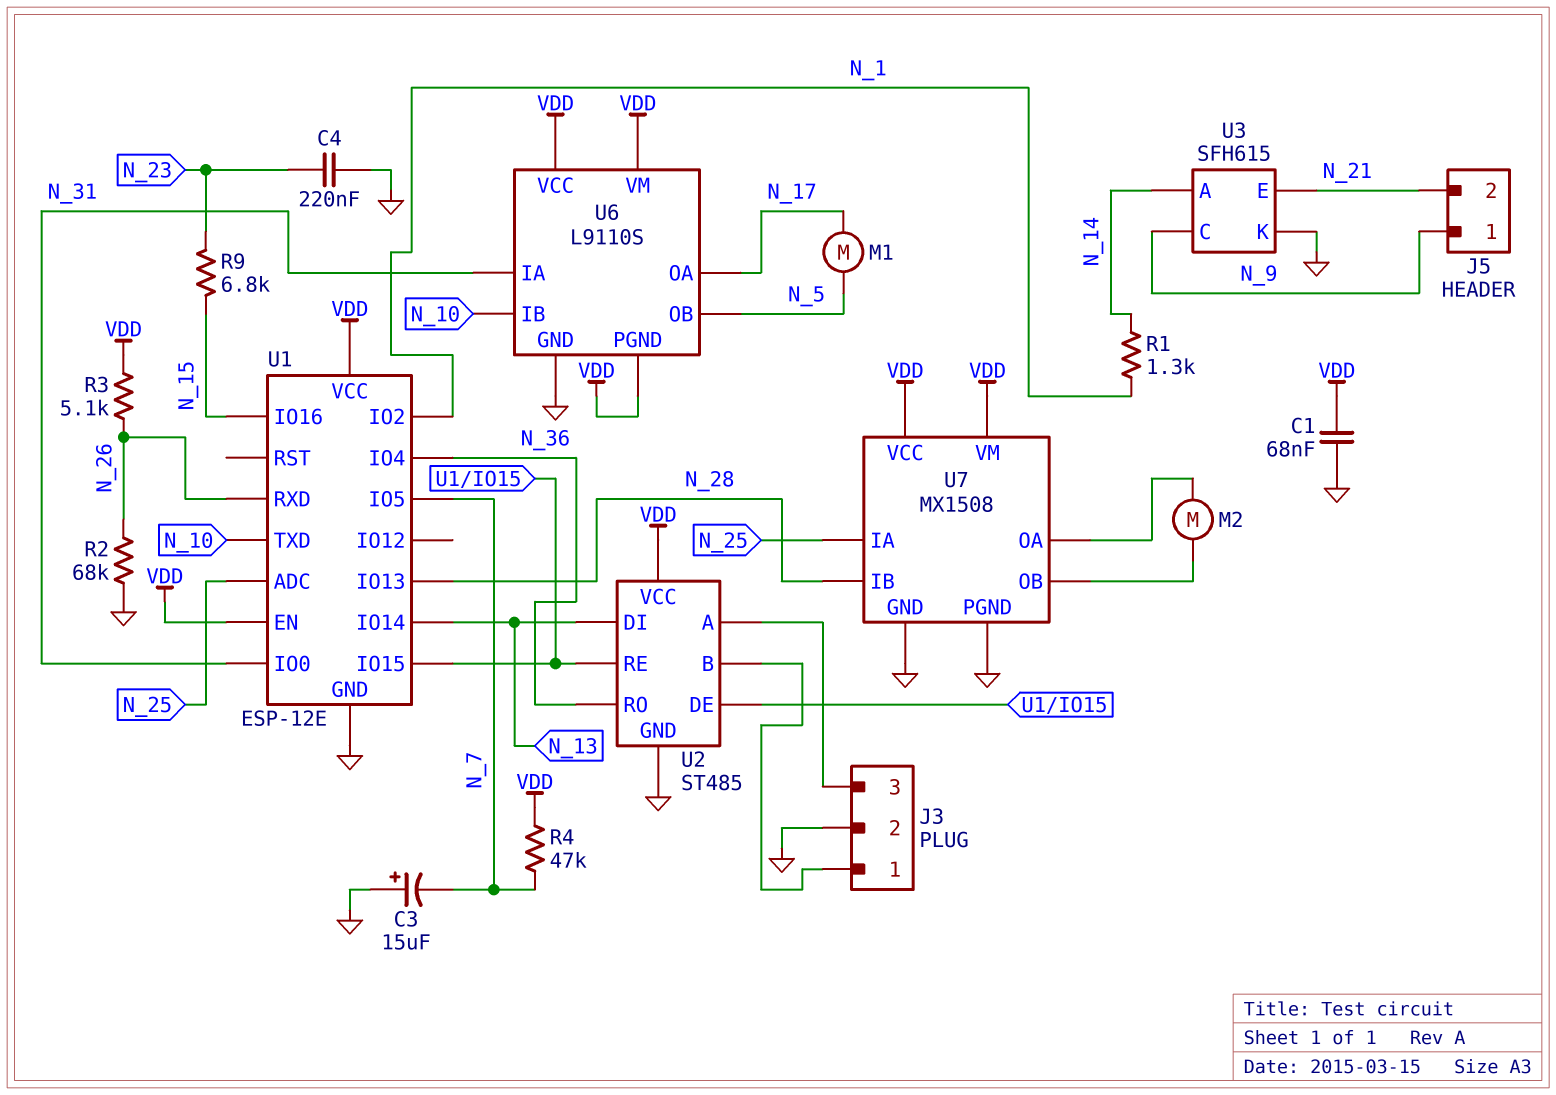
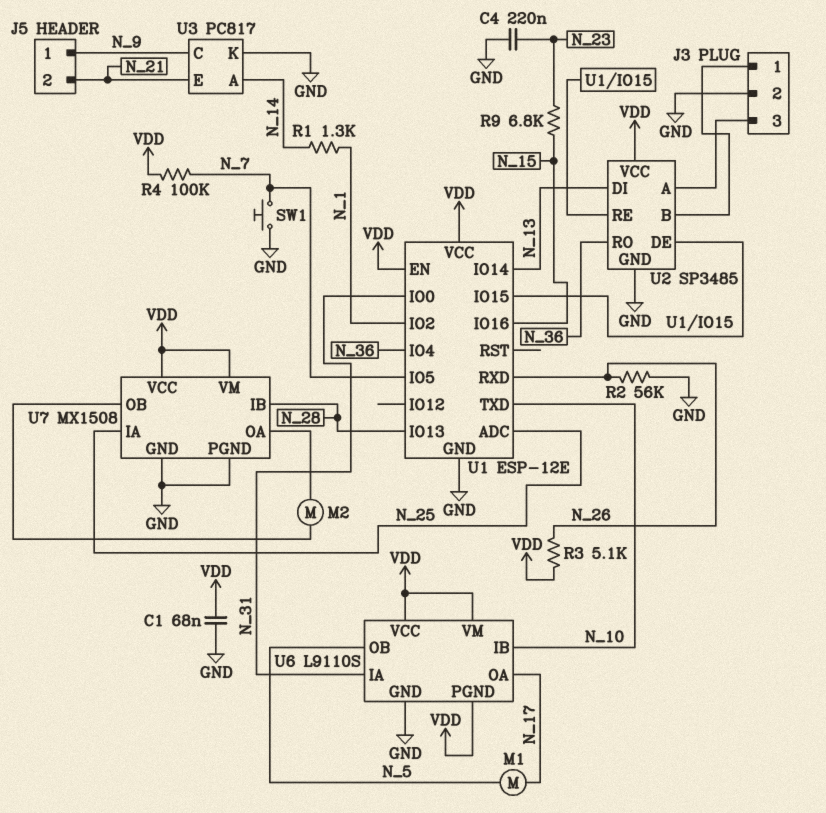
C3: 15uF (plus GND, minus N_7) -> none
R2: 68k (GND, N_26) -> 56k (GND, N_26)
R4: 47k (N_7, VDD) -> 100k (N_7, VDD)
SW1: none -> button (GND, N_7)
U2: ST485 -> SP3485
U3: SFH615 -> PC817

